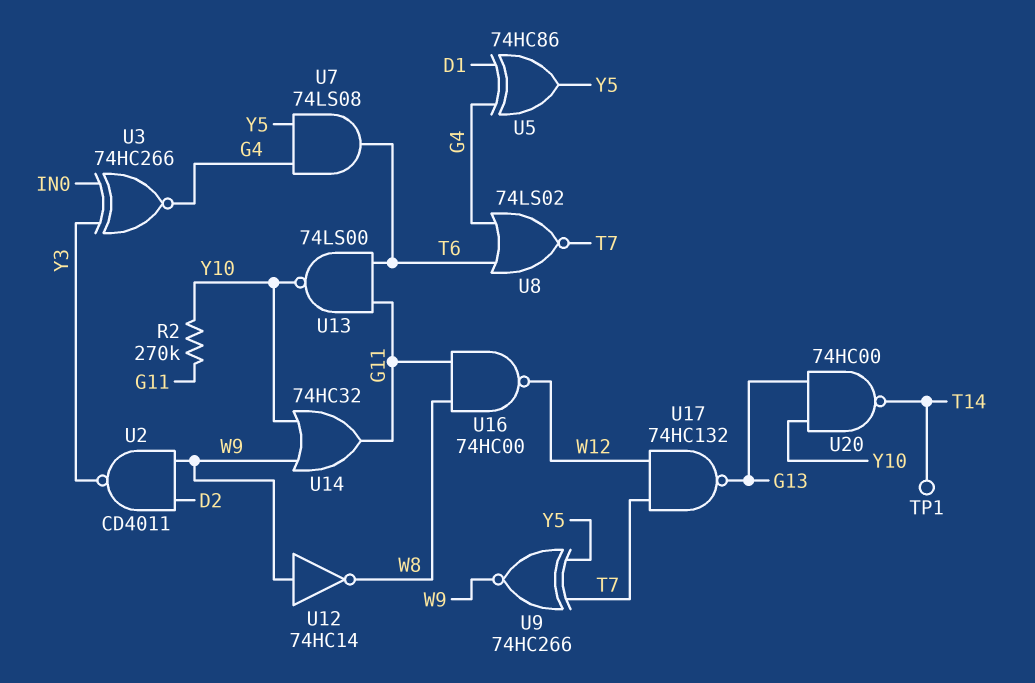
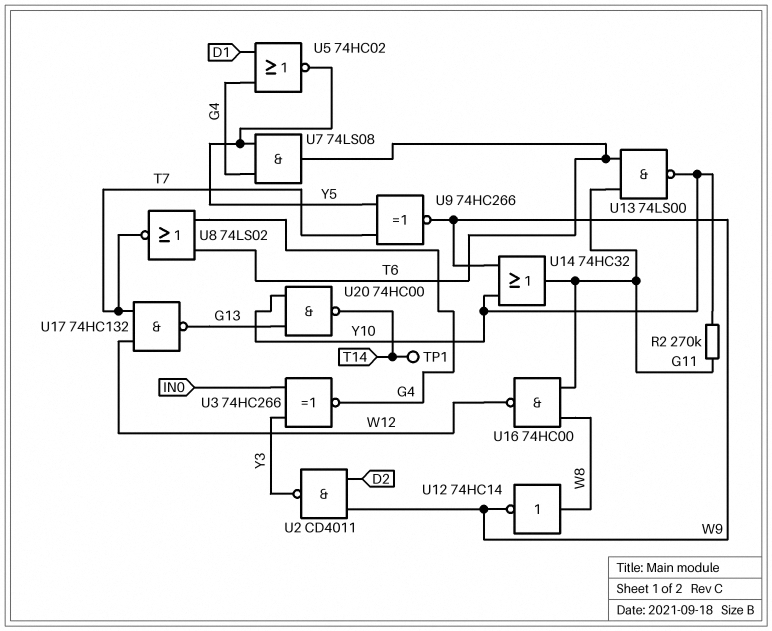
U5: XOR 74HC86 (in D1, in G4, out Y5) -> NOR 74HC02 (in D1, in G4, out Y5)
U12: NOT 74HC14 (in W9, out W8) -> NOT 74HC14 (in W8, out W9)

